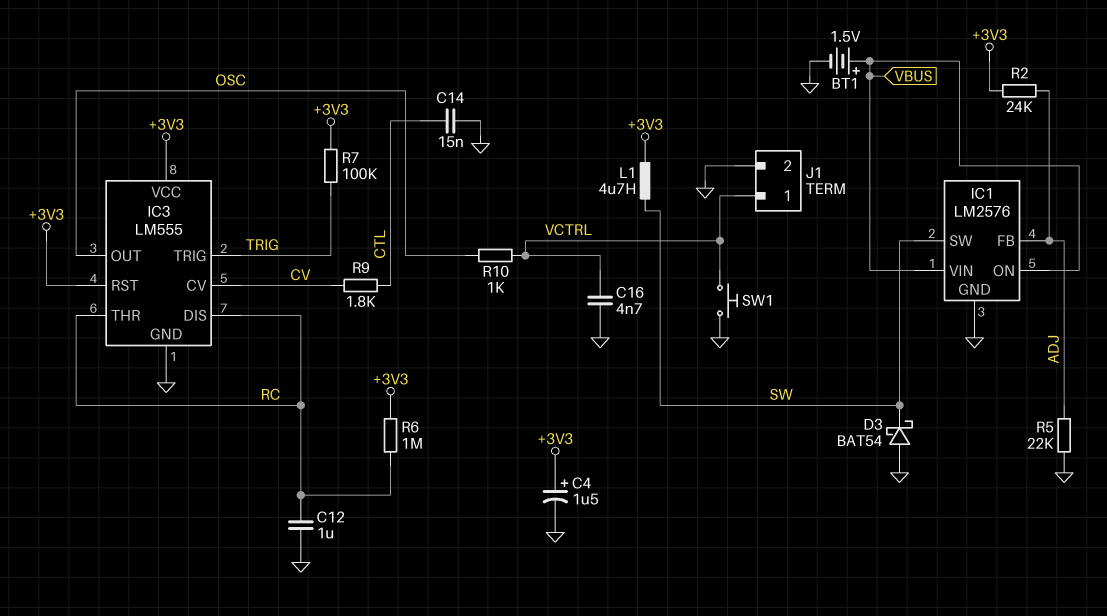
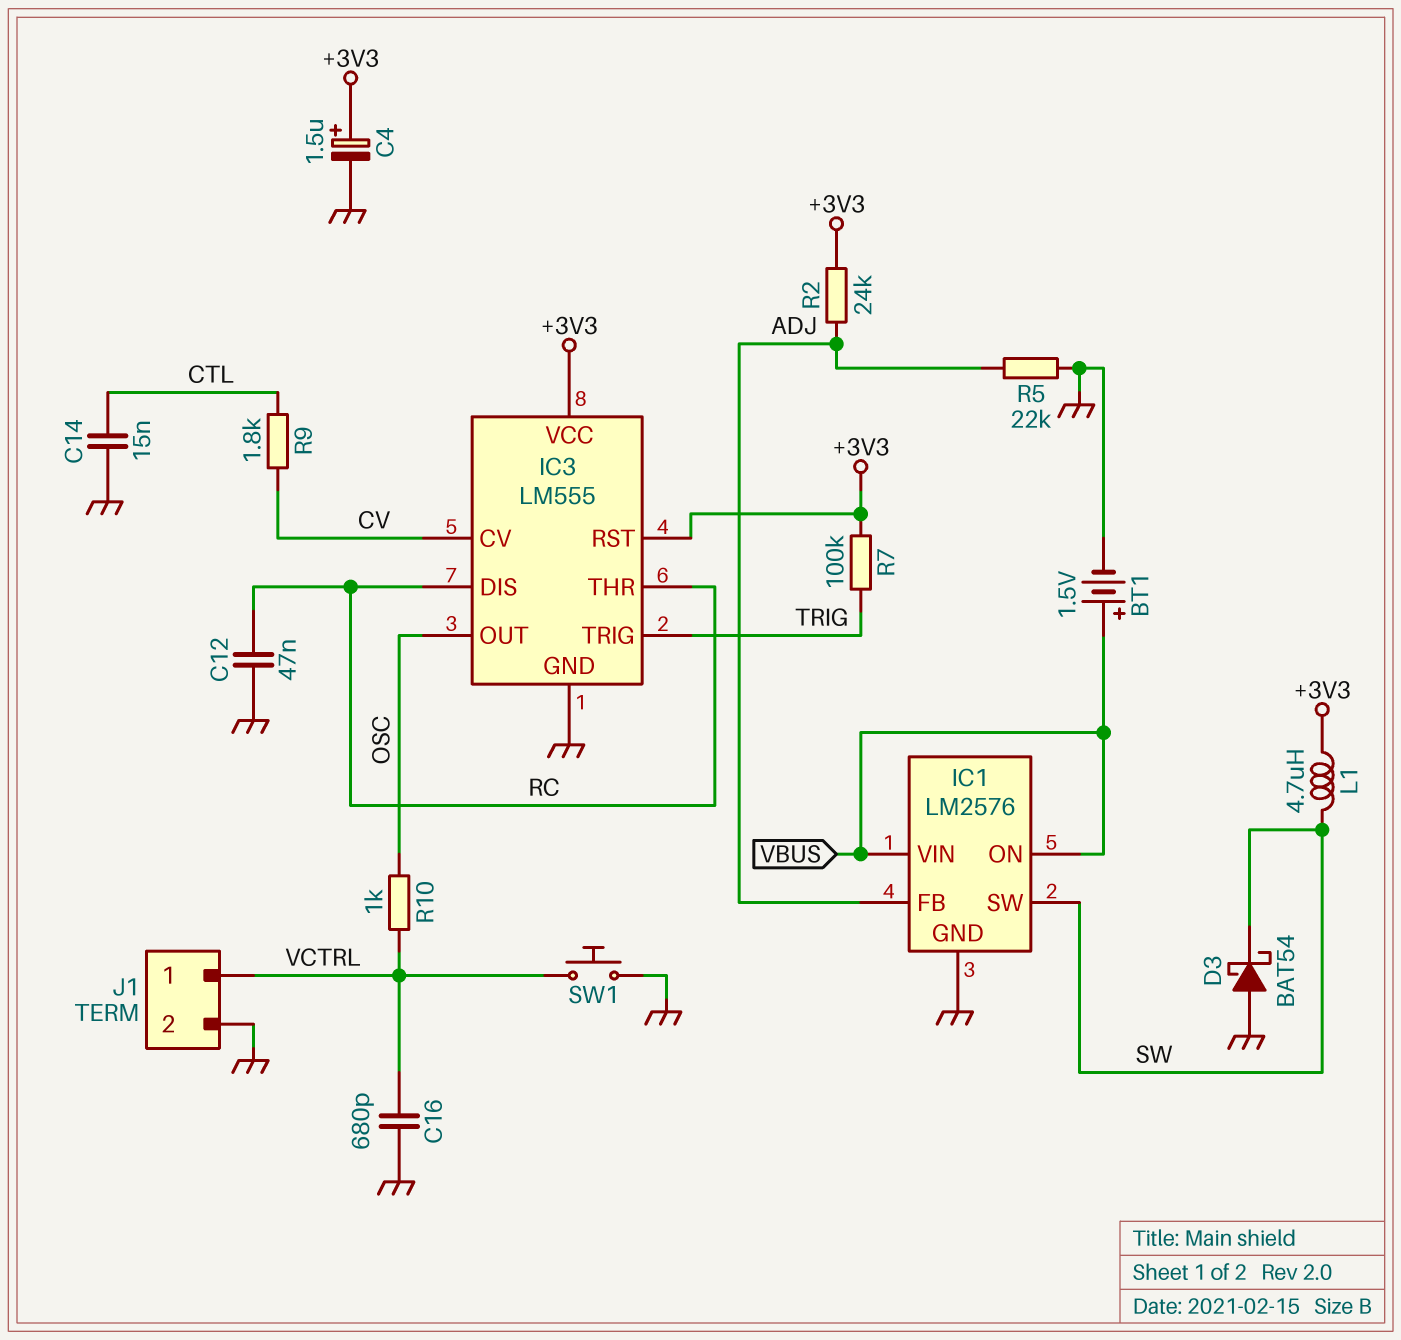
C12: 1uF (GND, RC) -> 47nF (GND, RC)
C16: 4.7nF (GND, VCTRL) -> 680pF (GND, VCTRL)
R6: 1M (+3V3, RC) -> none

